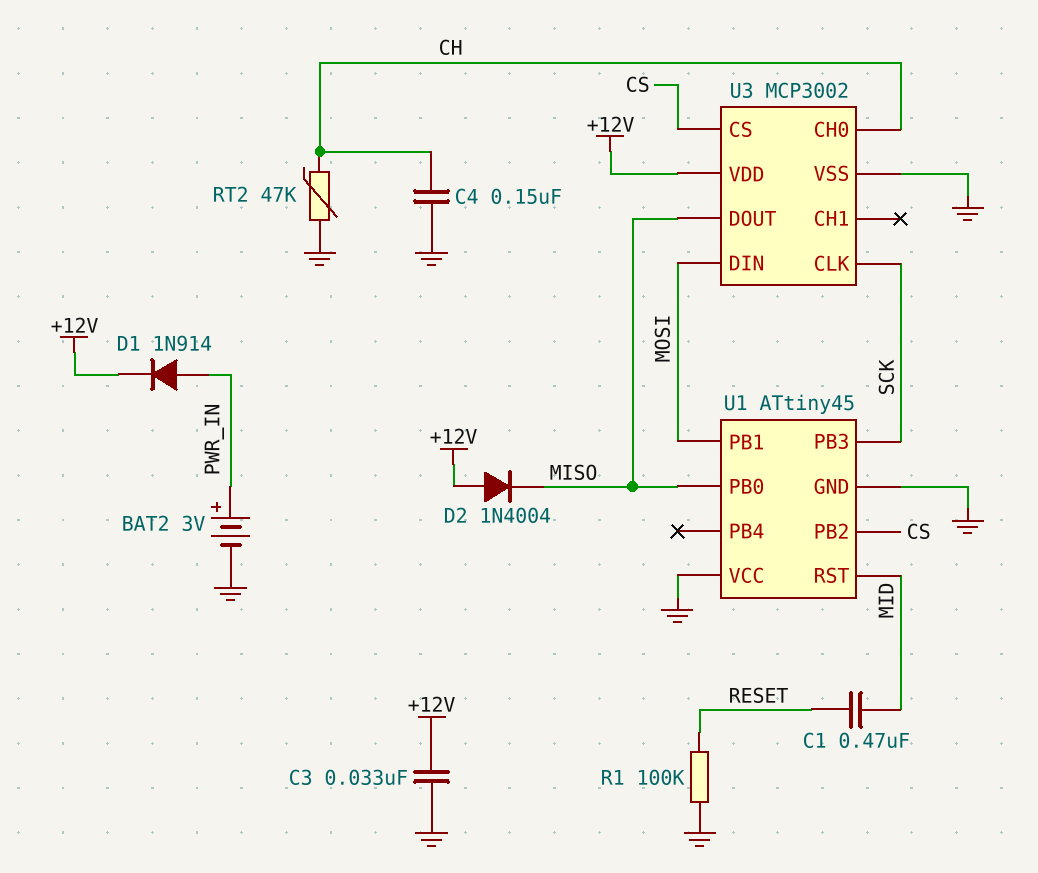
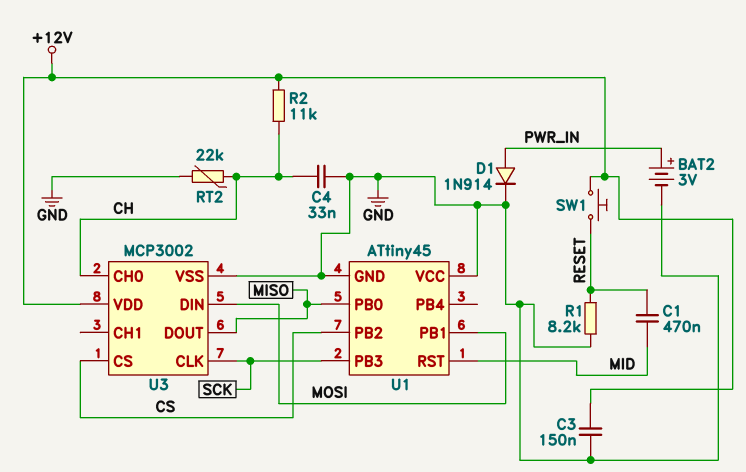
C3: 33nF (+12V, GND) -> 150nF (+12V, GND)
C4: 150nF (CH, GND) -> 33nF (CH, GND)
D1: diode 1N914 (A PWR_IN, K +12V) -> diode 1N914 (A PWR_IN, K GND)
D2: diode 1N4004 (A +12V, K MISO) -> none
R1: 100k (GND, RESET) -> 8.2k (GND, RESET)
R2: none -> 11k (+12V, CH)
RT2: 47k (CH, GND) -> 22k (CH, GND)
SW1: none -> button (+12V, RESET)

